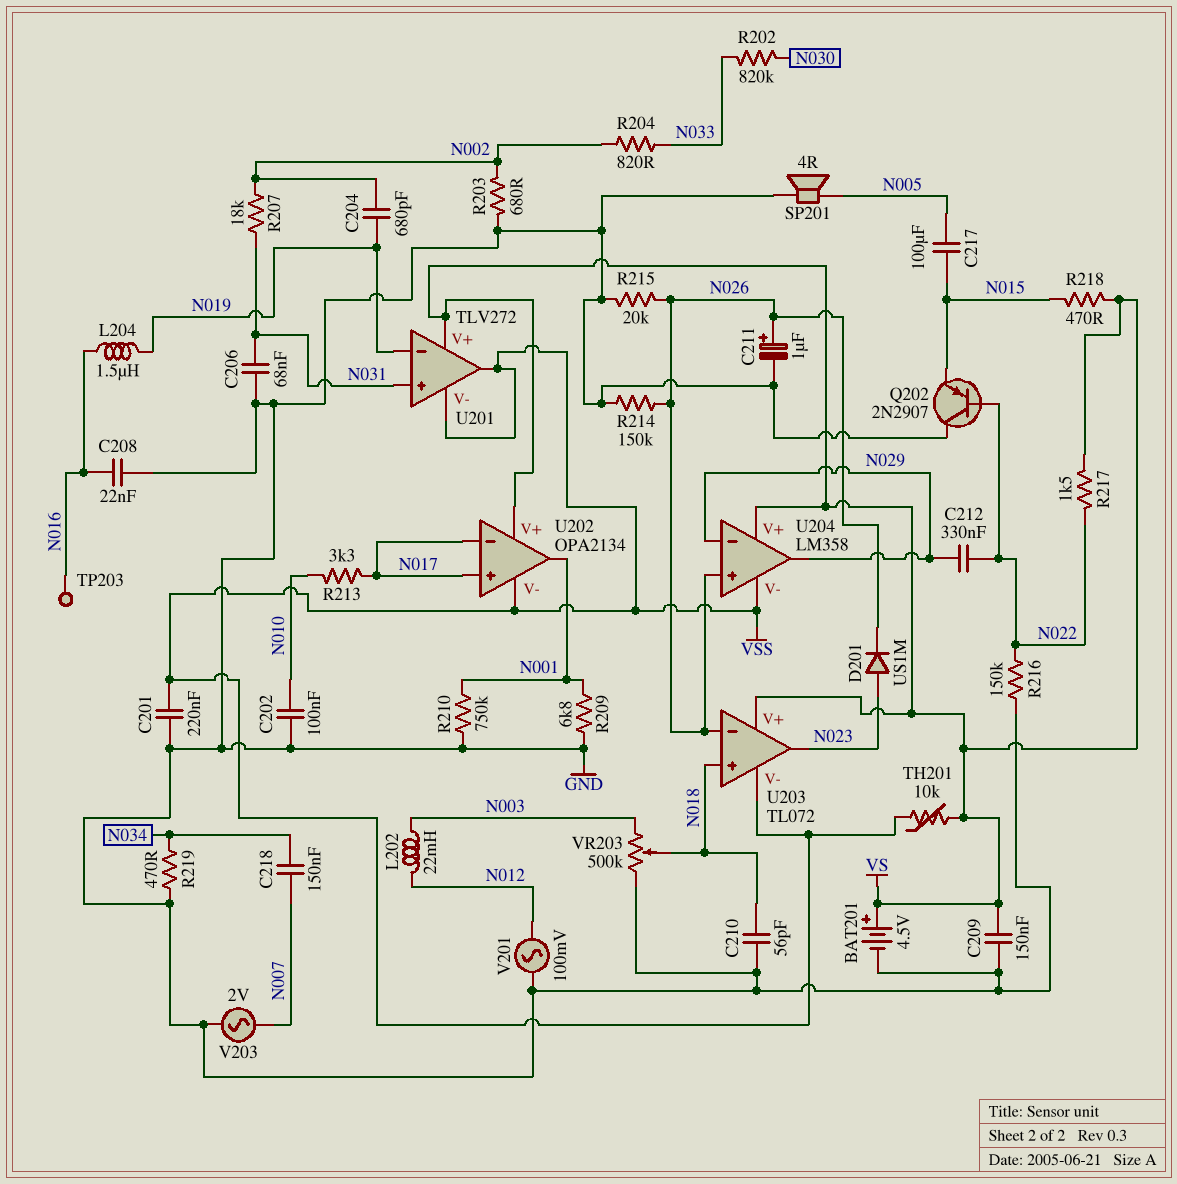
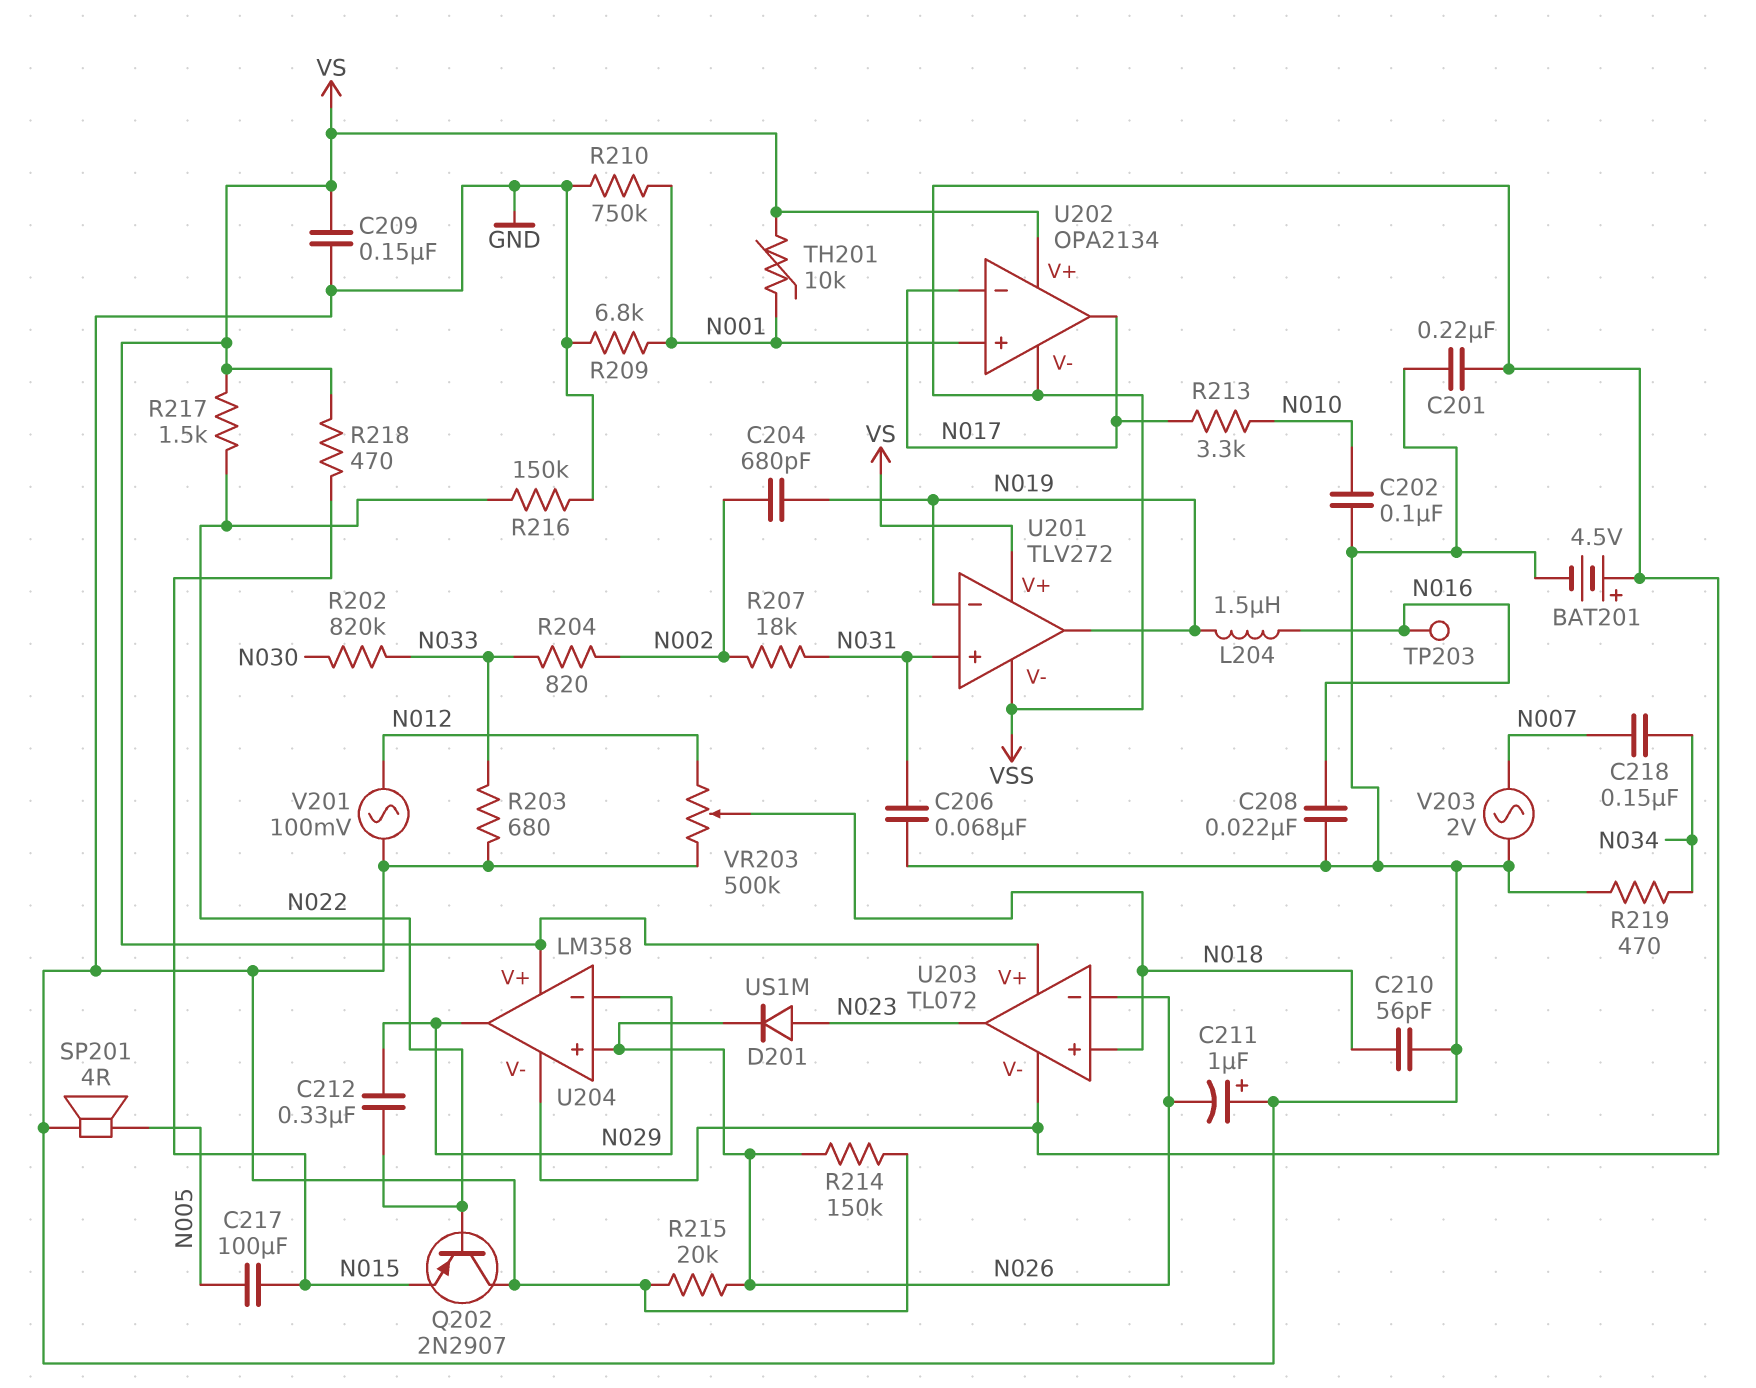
BAT201: 4.5V (plus VS, minus GND) -> 4.5V (plus VSS, minus GND)
C211: 1uF (plus N026, minus GND) -> 1uF (plus GND, minus N026)
L202: 22mH (N003, N012) -> none
R203: 680 (GND, N002) -> 680 (GND, N033)
TH201: 10k (VS, VSS) -> 10k (N001, VS)
U201 pin out: VSS -> N019
U202 pin in+: N017 -> N001
U202 pin out: N001 -> N017
VR203: 500k (GND, N003, wiper N018) -> 500k (GND, N012, wiper N018)

